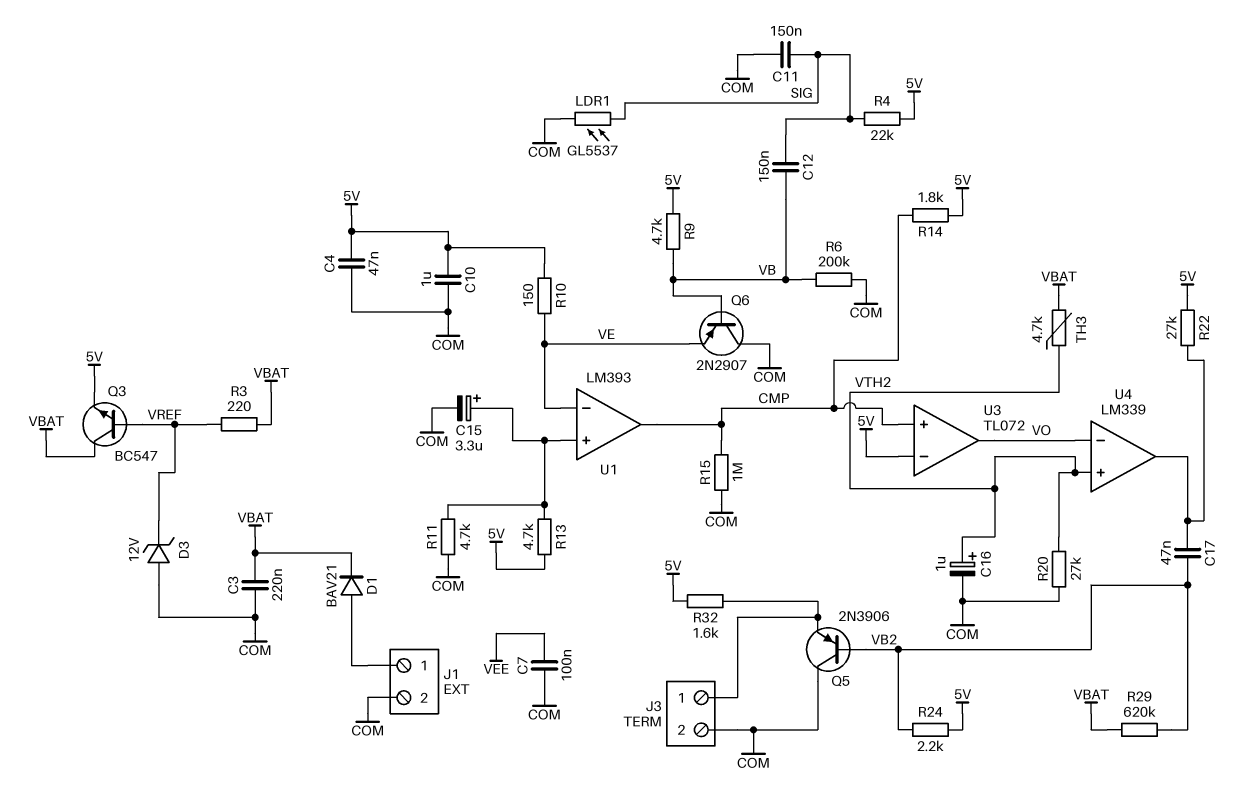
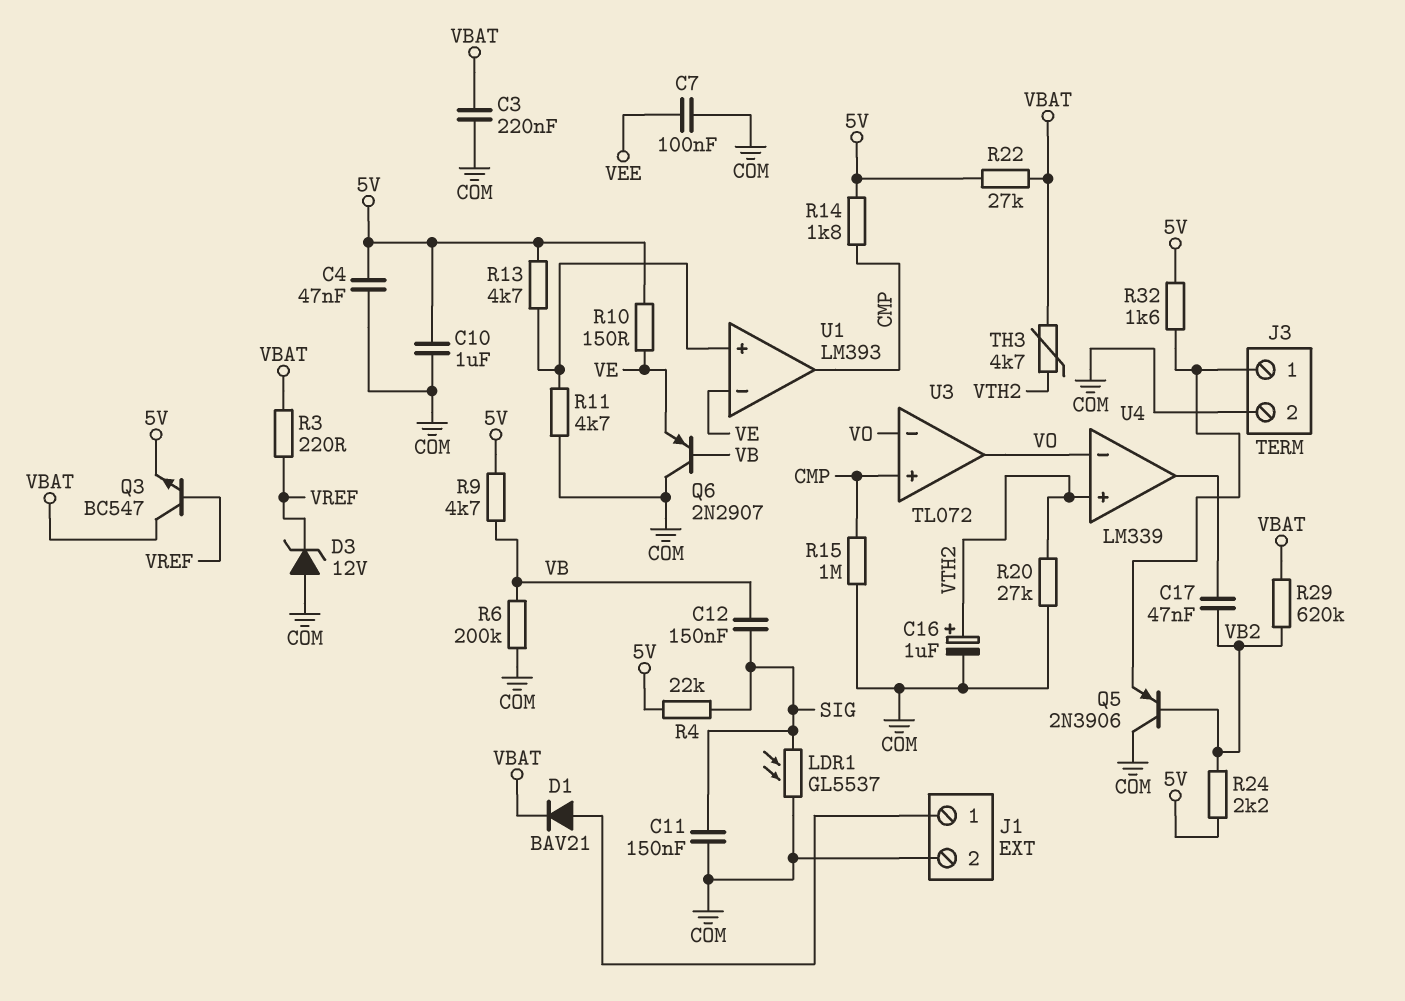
C15: 3.3uF (plus U1/in+, minus COM) -> none
R22: 27k (5V, U4/out) -> 27k (5V, VBAT)
U3 pin in-: 5V -> VO

